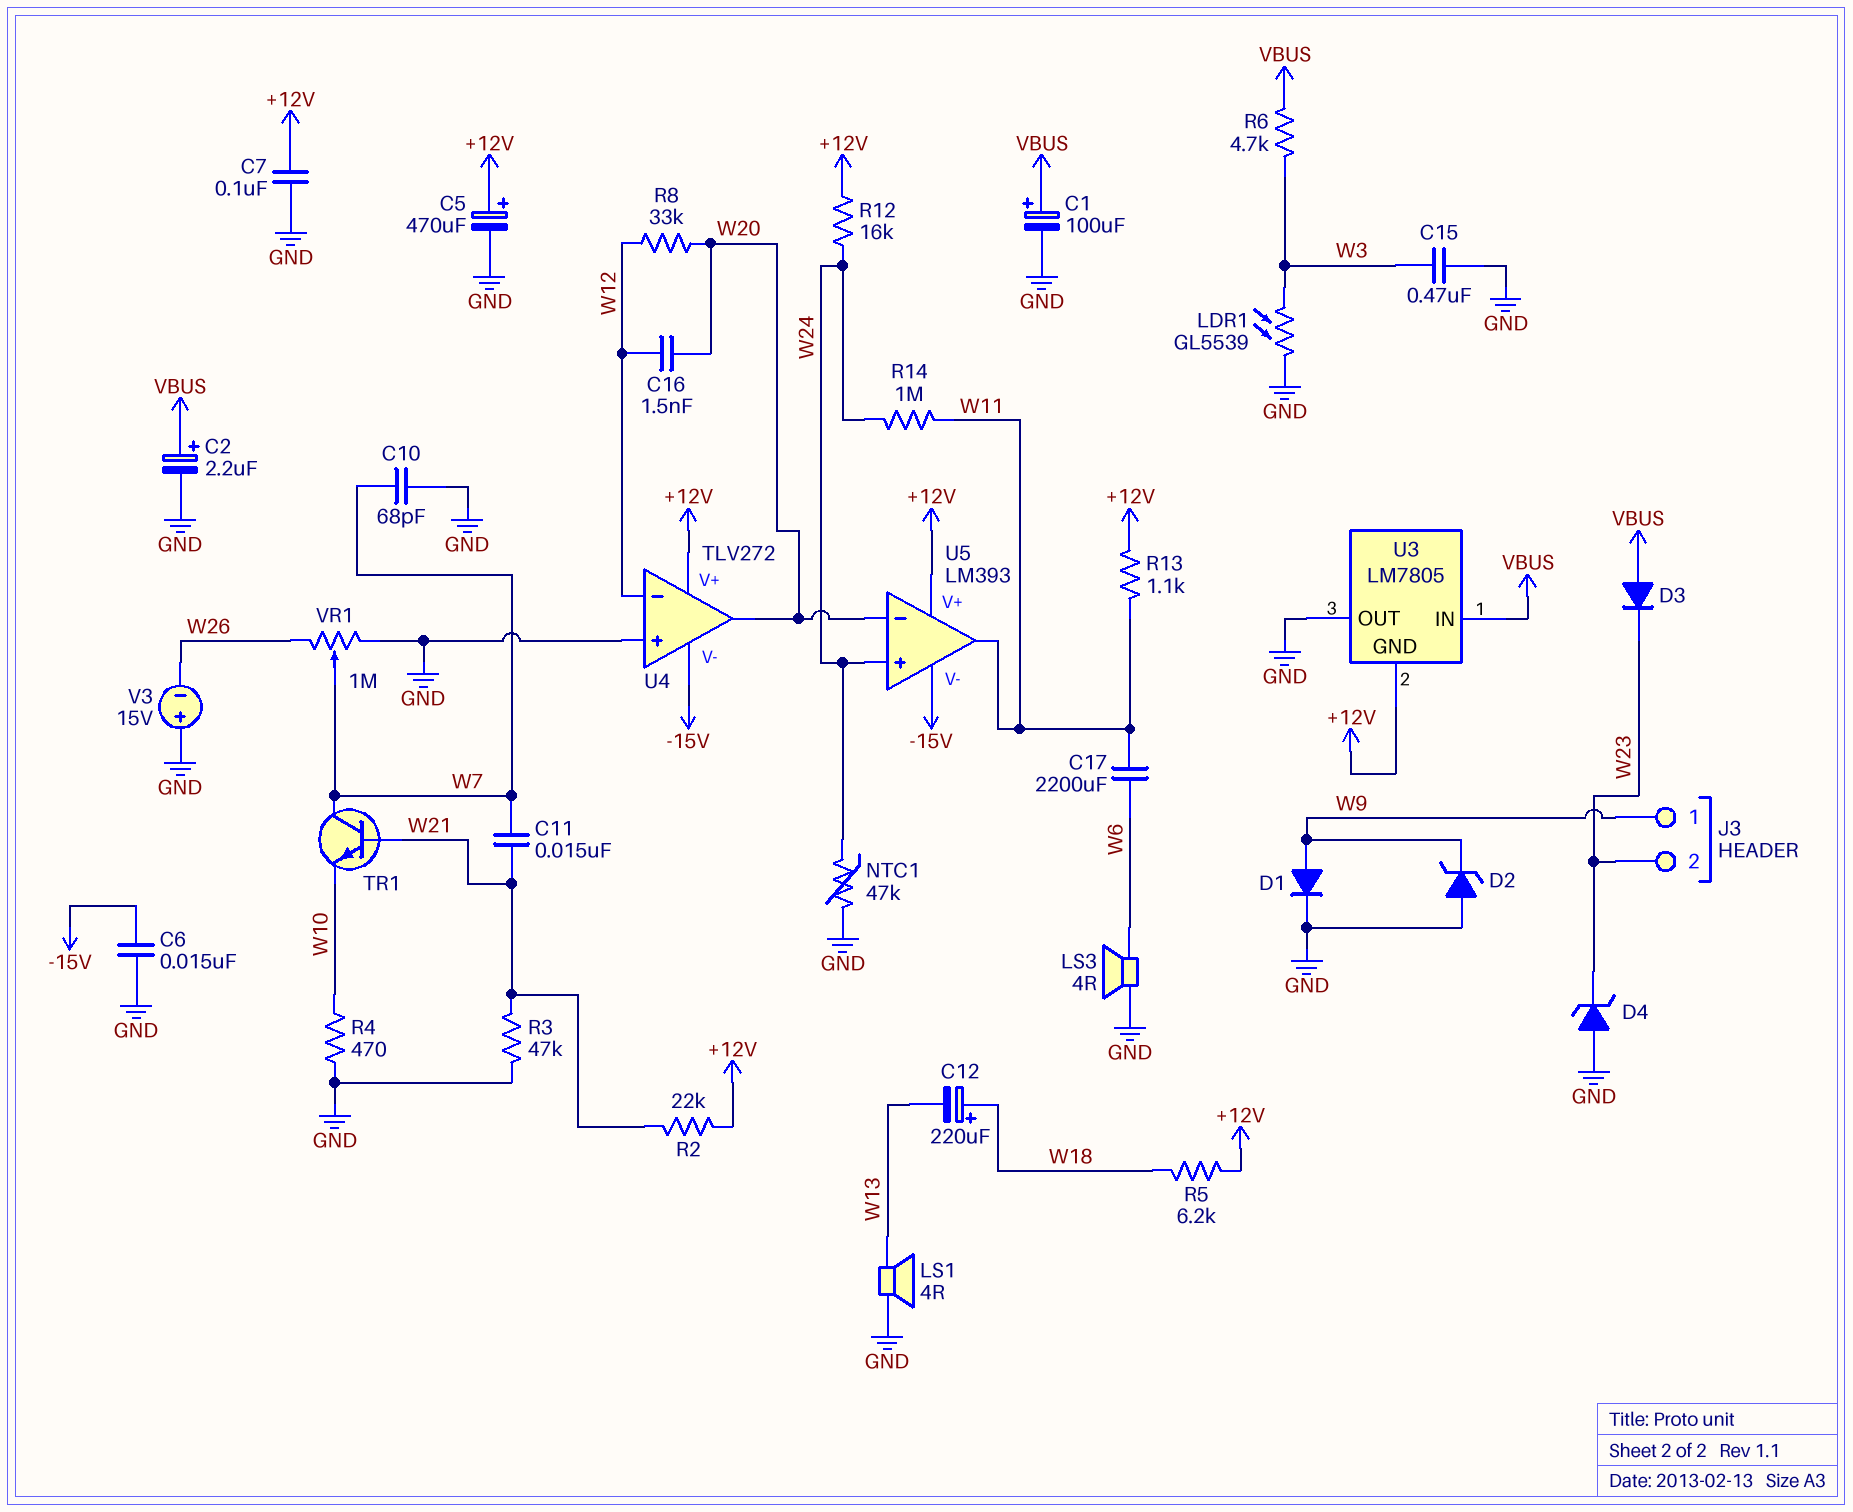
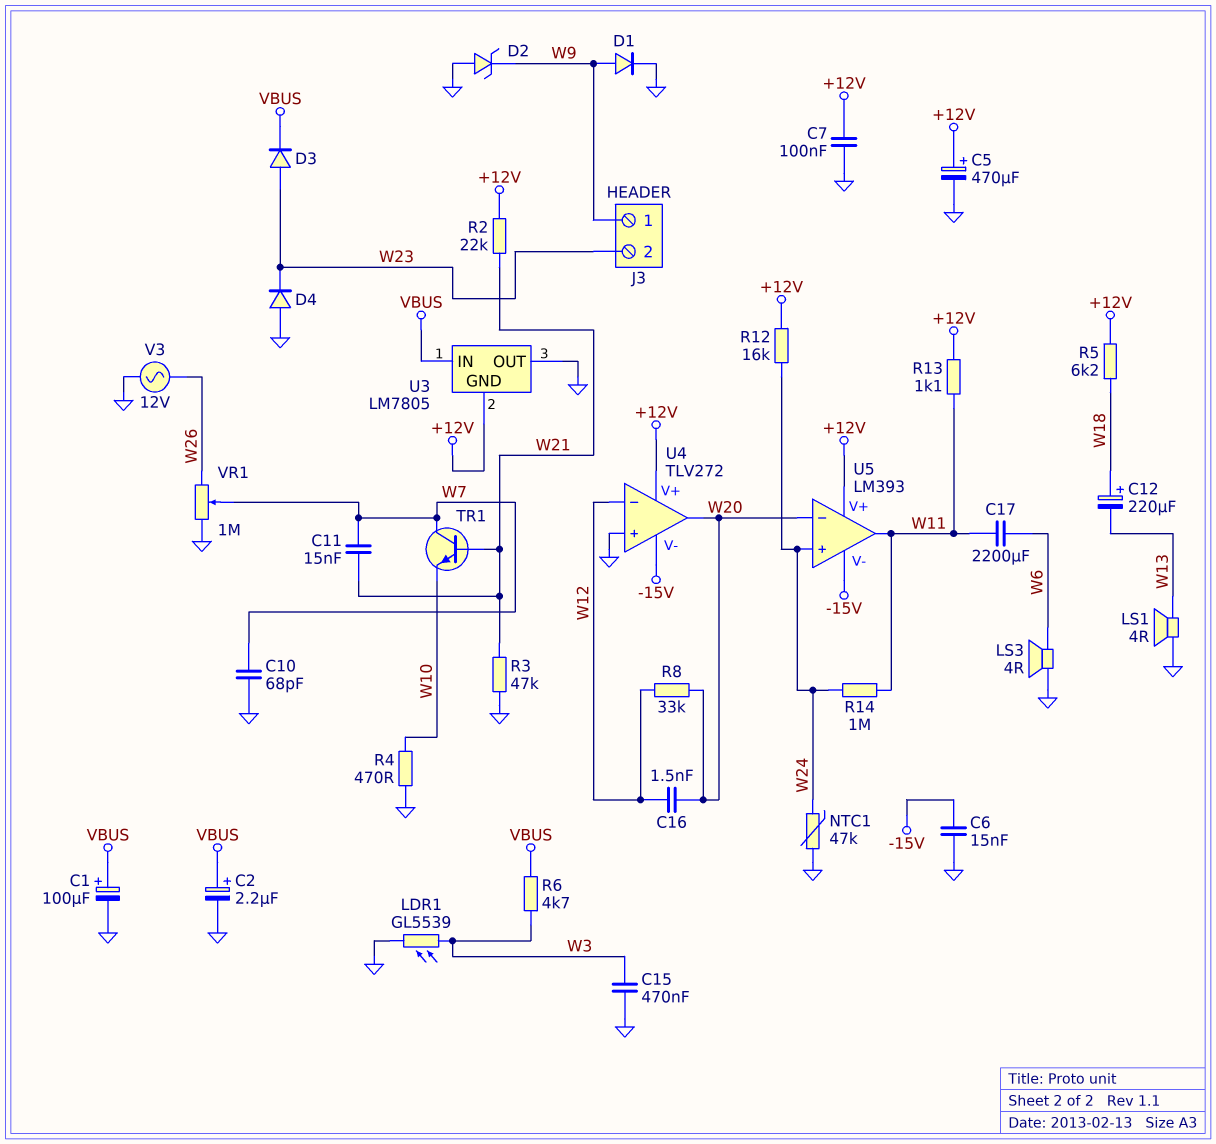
D3: diode (A VBUS, K W23) -> diode (A W23, K VBUS)
D4: zener (A GND, K W23) -> diode (A GND, K W23)
V3: 15V (plus GND, minus W26) -> AC 12V (GND, W26)

